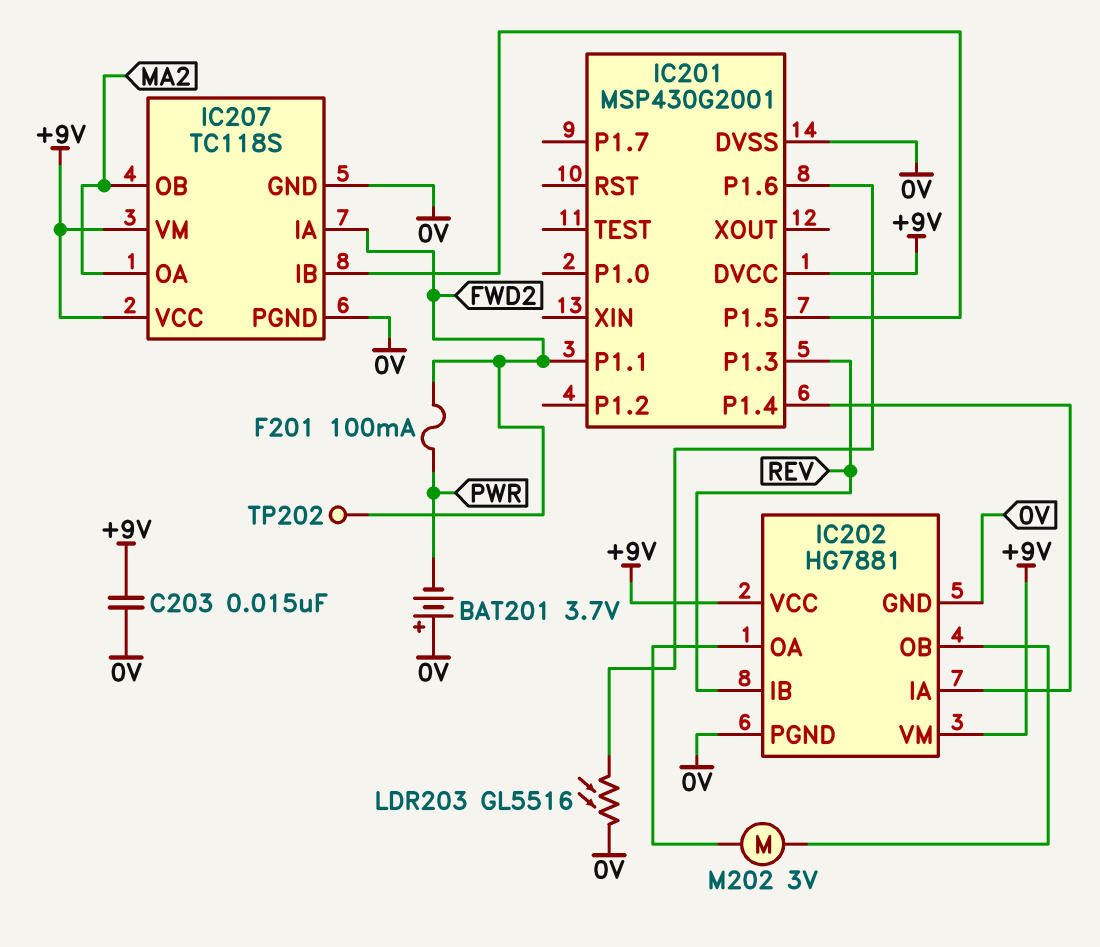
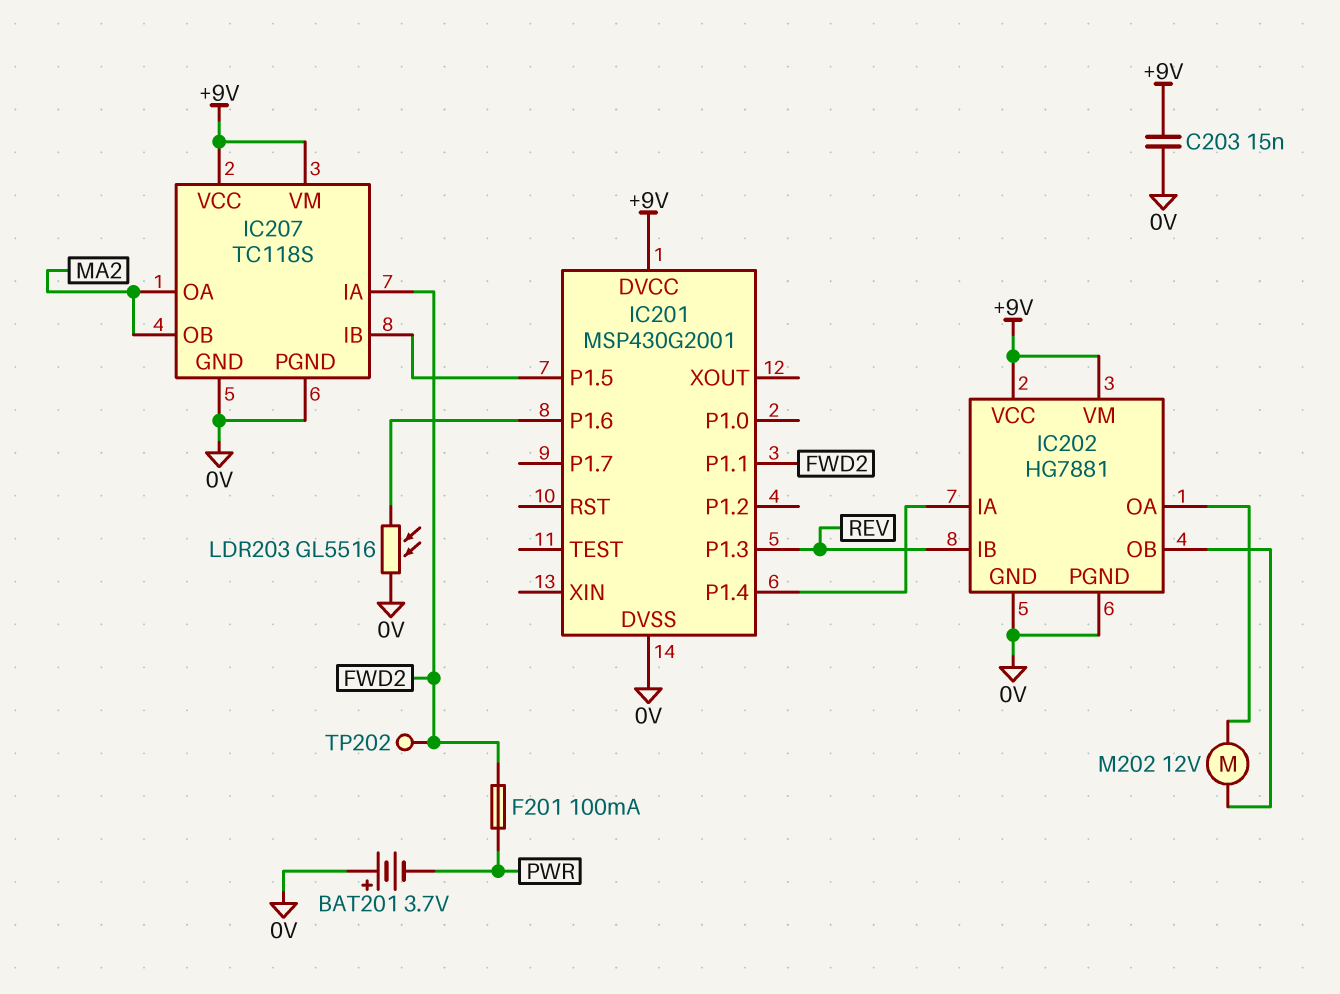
M202: motor 3V (IC202/OA, IC202/OB) -> motor 12V (IC202/OA, IC202/OB)

